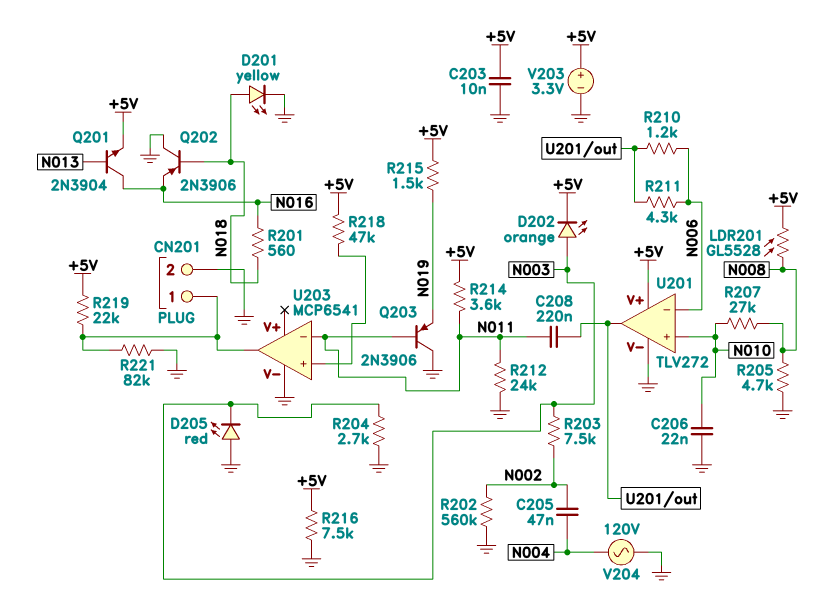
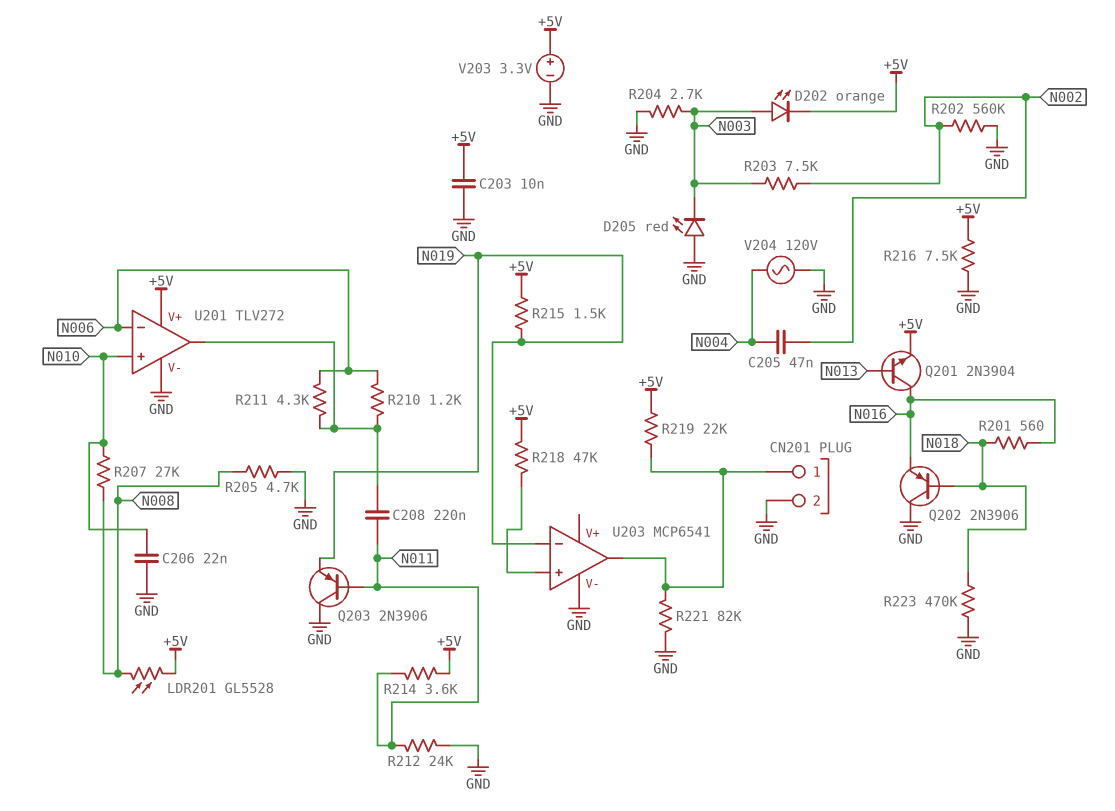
D201: LED yellow (A N018, K GND) -> none
R223: none -> 470k (GND, N018)
U203 pin in-: N011 -> N019

